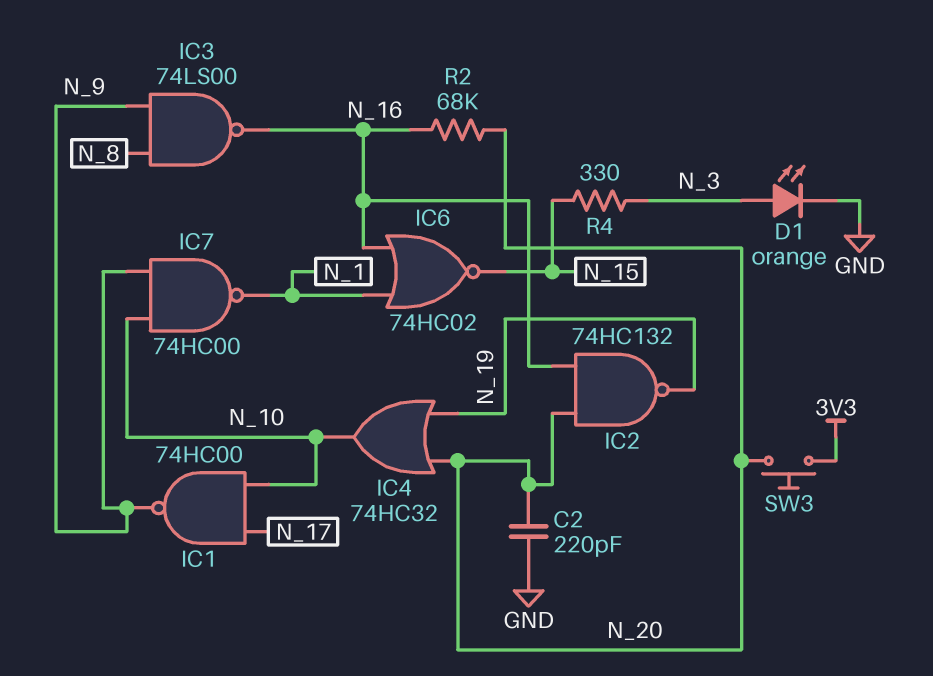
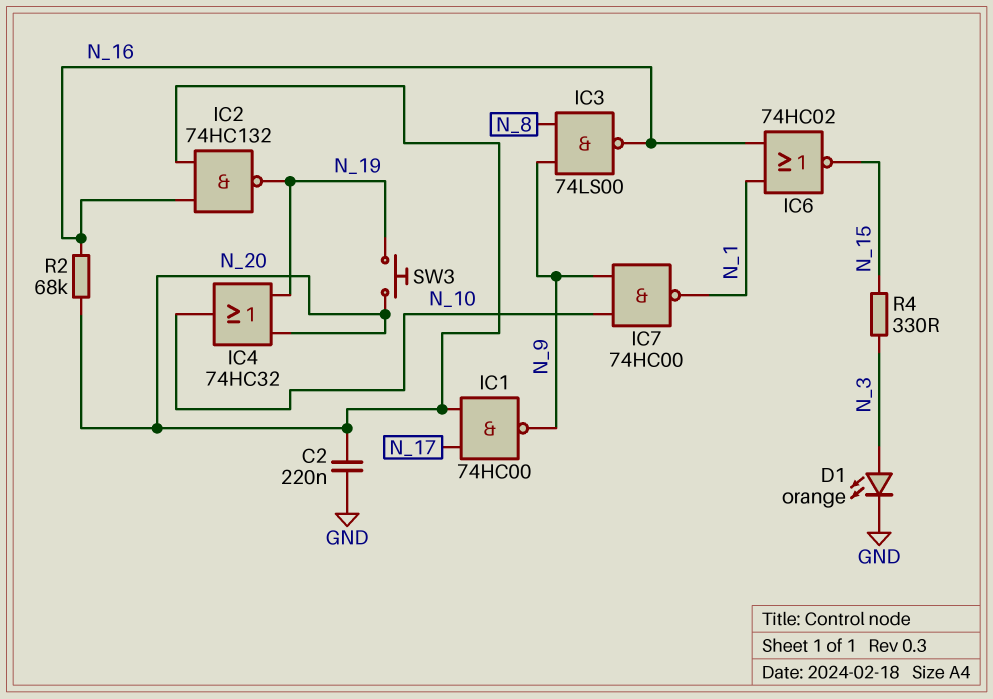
C2: 220pF (GND, N_20) -> 220nF (GND, N_20)
IC1: NAND 74HC00 (in N_10, in N_17, out N_9) -> NAND 74HC00 (in N_17, in N_20, out N_9)
SW3: button (3V3, N_20) -> button (N_19, N_20)

